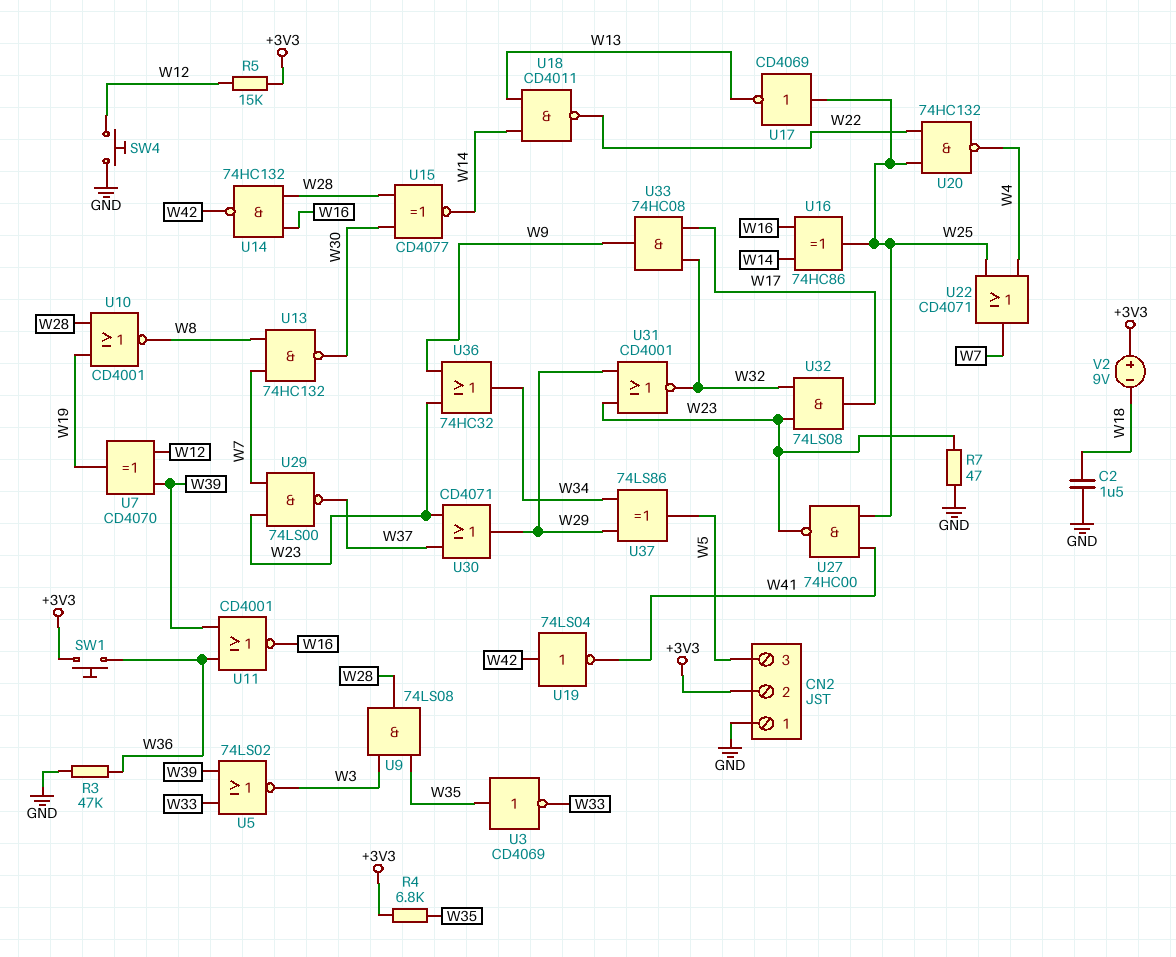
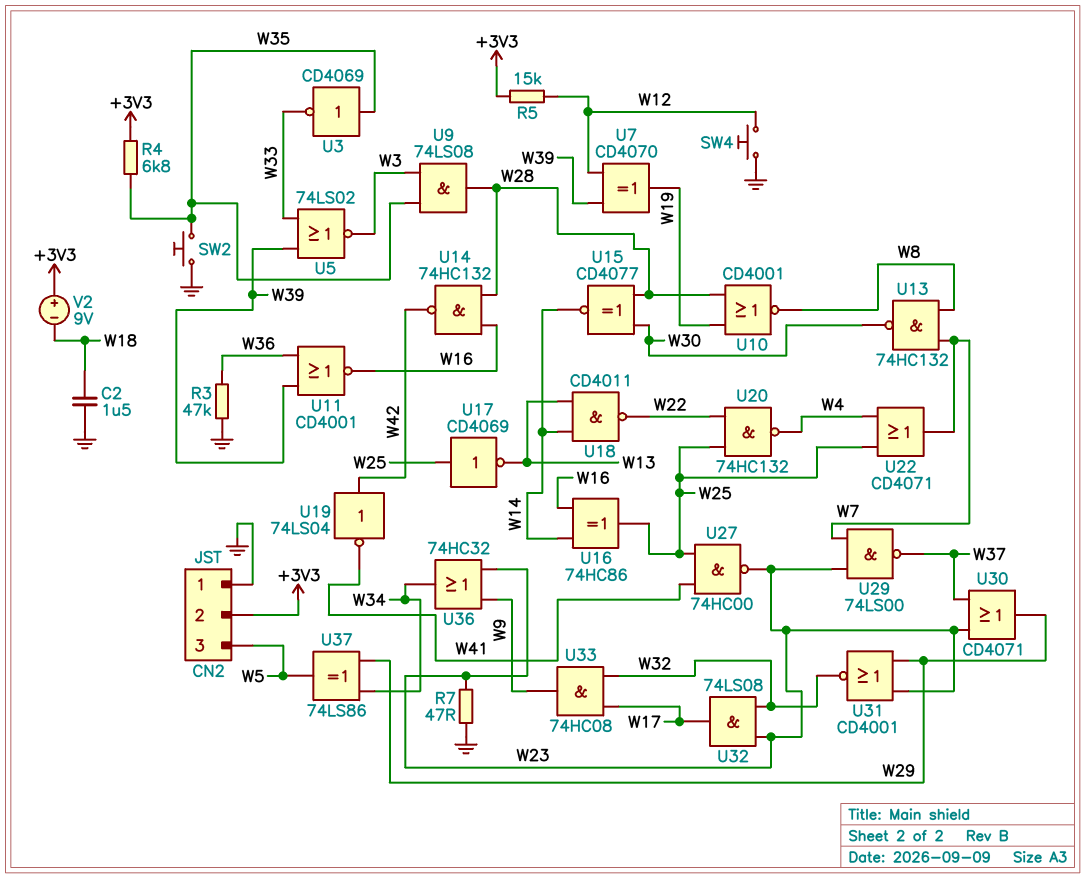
SW1: button (+3V3, W36) -> none
SW2: none -> button (GND, W35)

